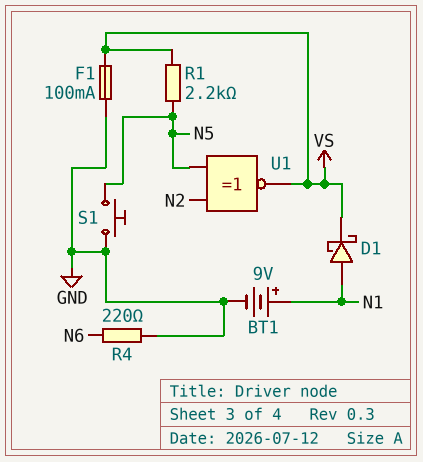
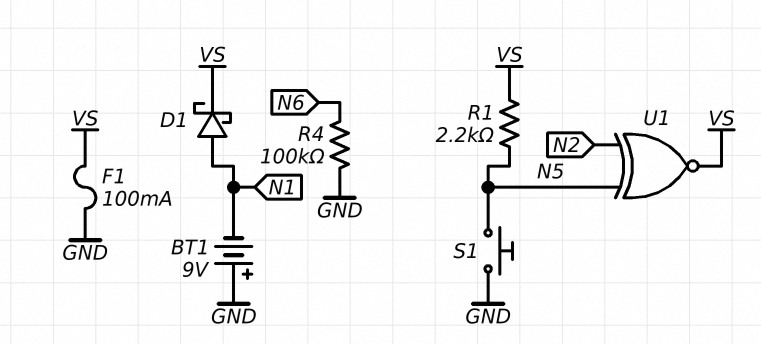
BT1: 9V (plus N1, minus GND) -> 9V (plus GND, minus N1)
R4: 220 (GND, N6) -> 100k (GND, N6)

